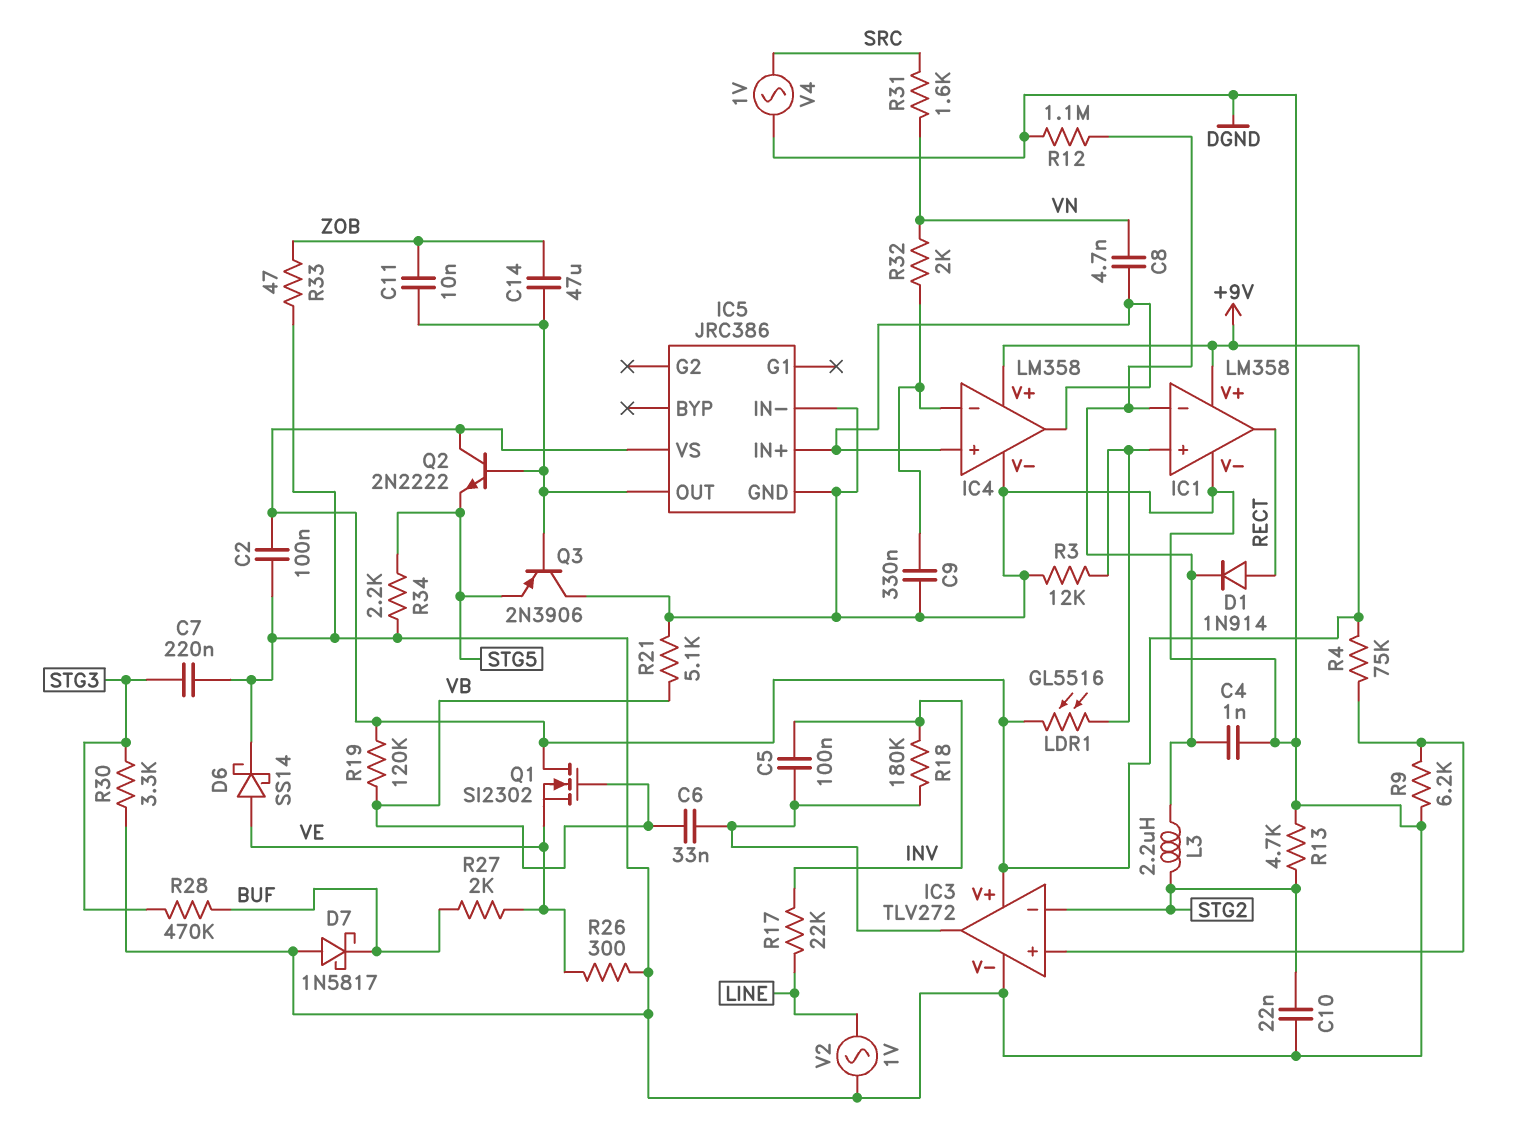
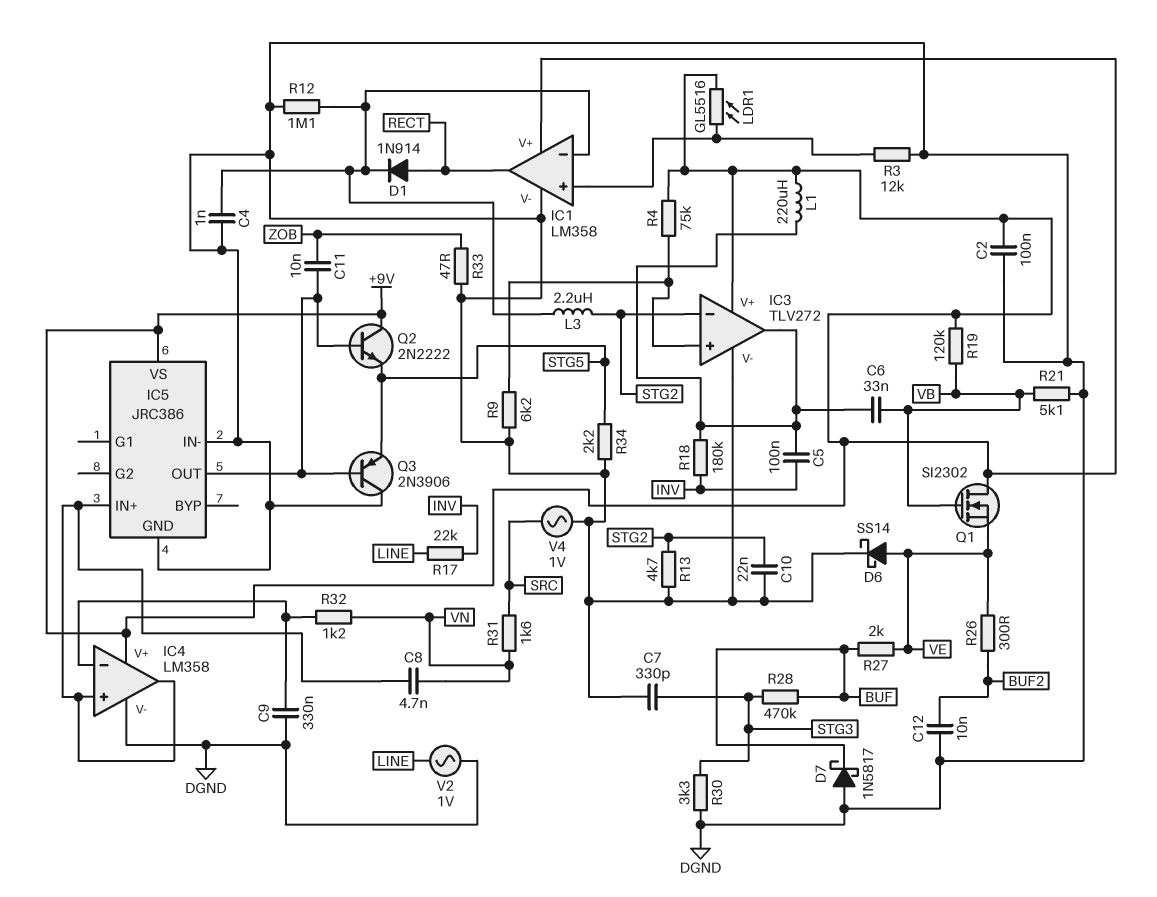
C7: 220nF (DGND, STG3) -> 330pF (DGND, STG3)
C12: none -> 10nF (BUF2, DGND)
C14: 47uF (IC5/OUT, ZOB) -> none
L1: none -> 220uH (+9V, IC3/out)
R26: 300 (DGND, VE) -> 300 (BUF2, VE)
R32: 2k (IC4/in-, VN) -> 1.2k (IC4/in-, VN)

